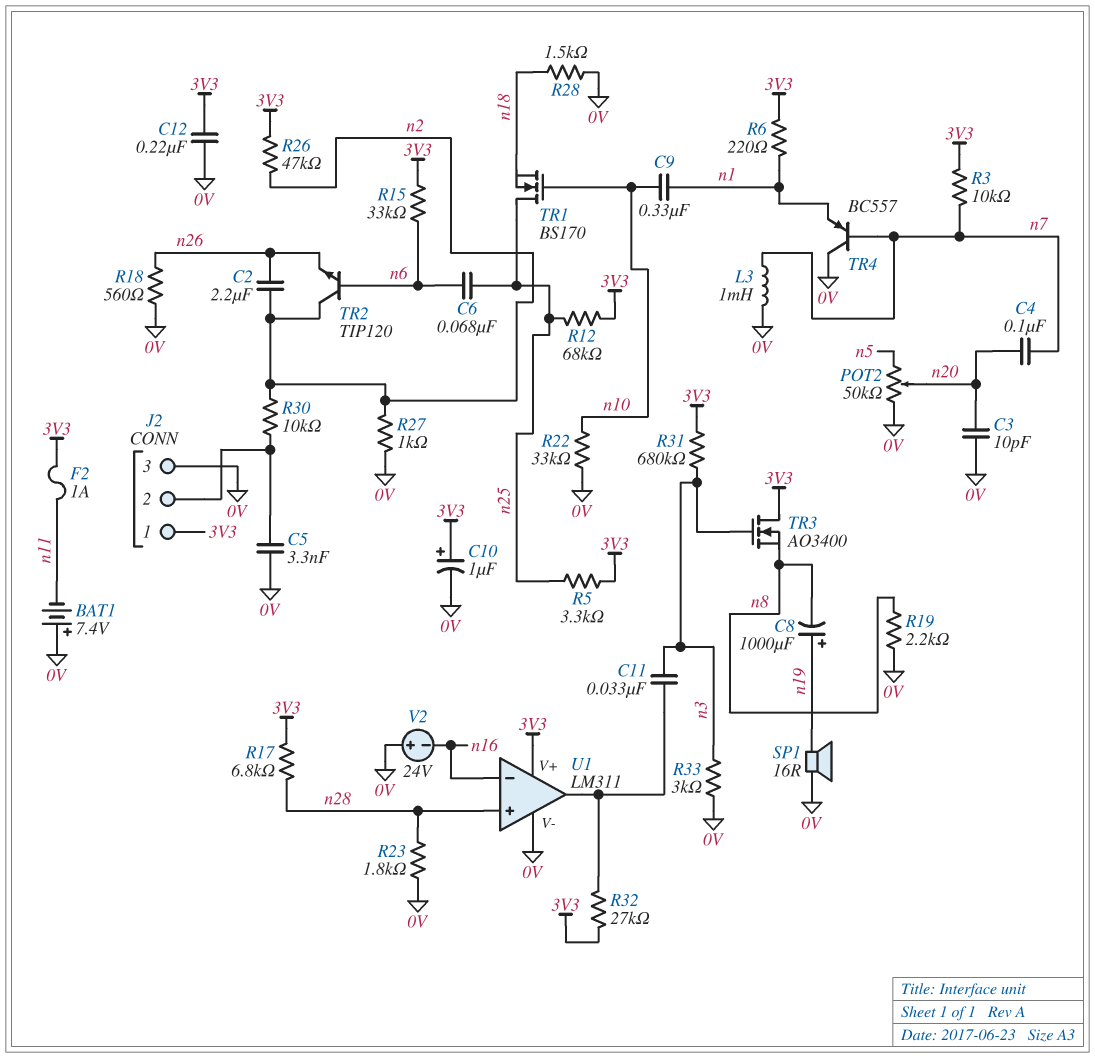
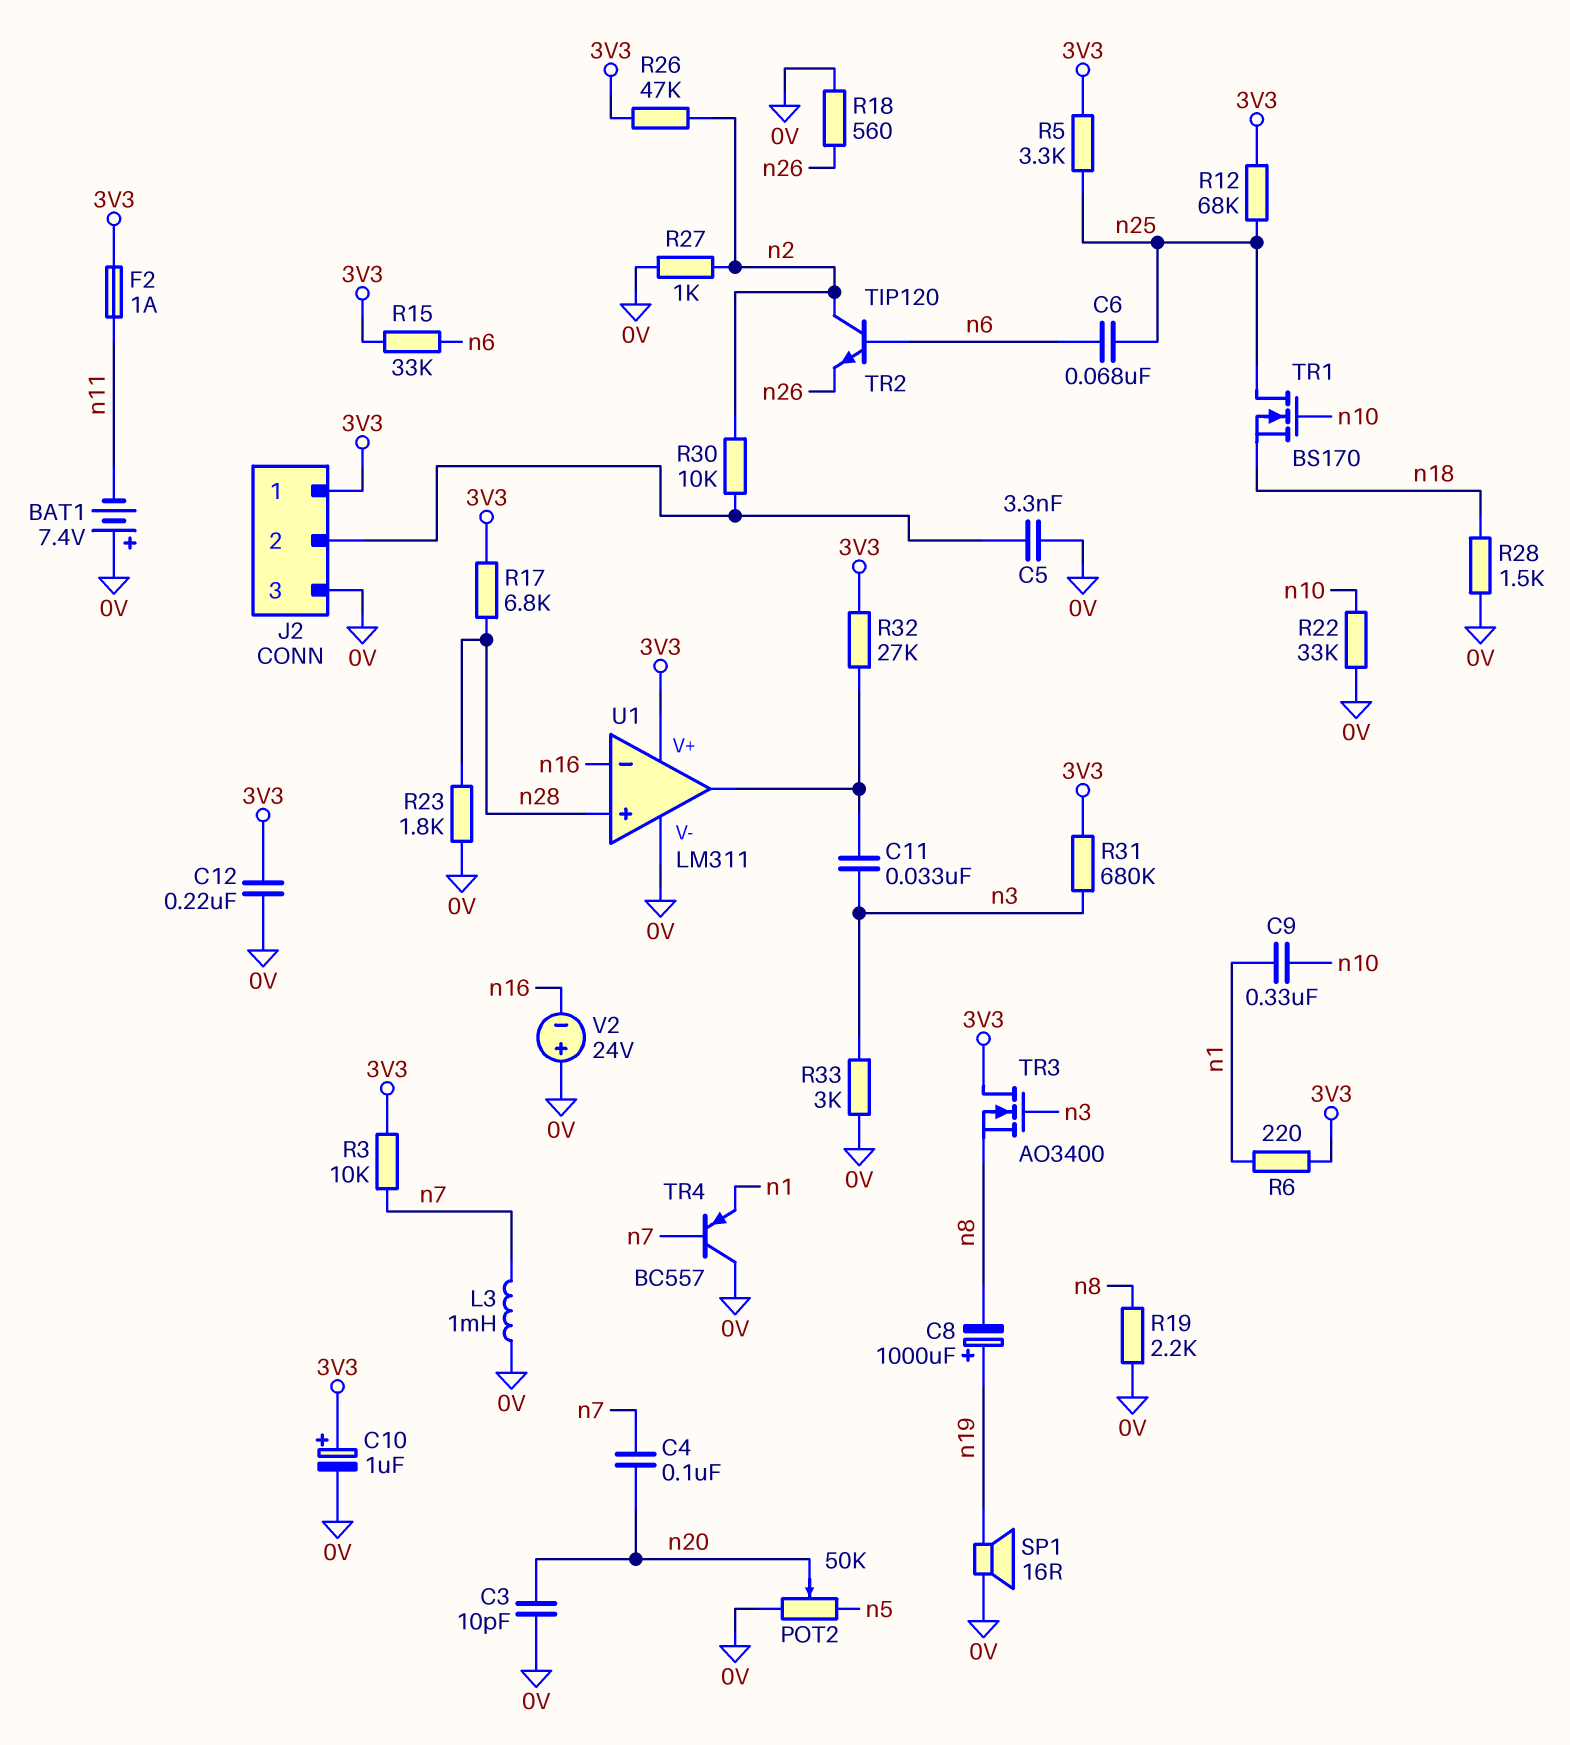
C2: 2.2uF (n2, n26) -> none

